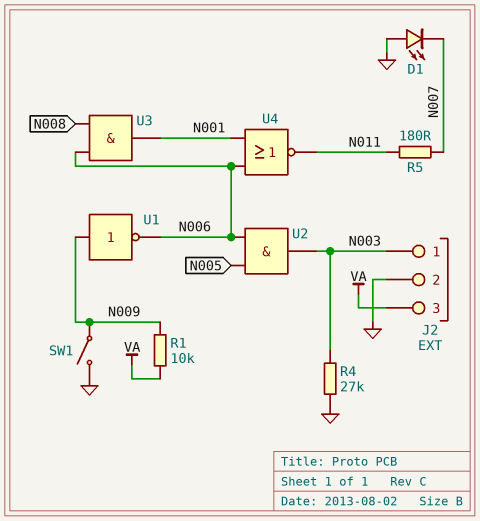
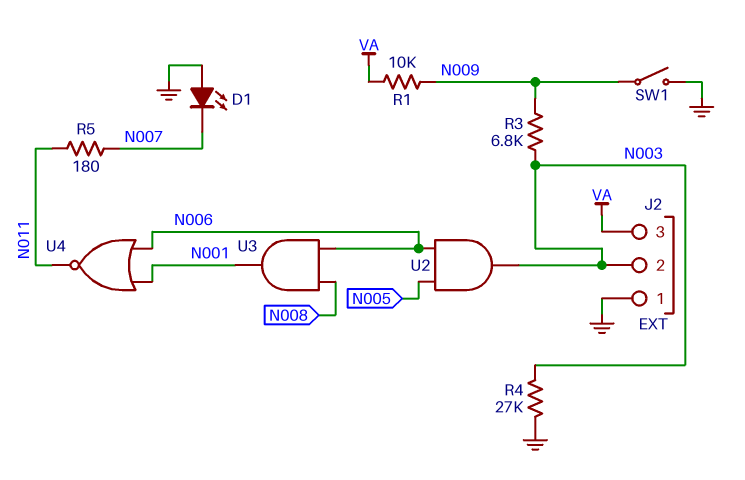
J2 pin 1: N003 -> GND
J2 pin 2: GND -> N003
R3: none -> 6.8k (N003, N009)
U1: NOT (in N009, out N006) -> none

